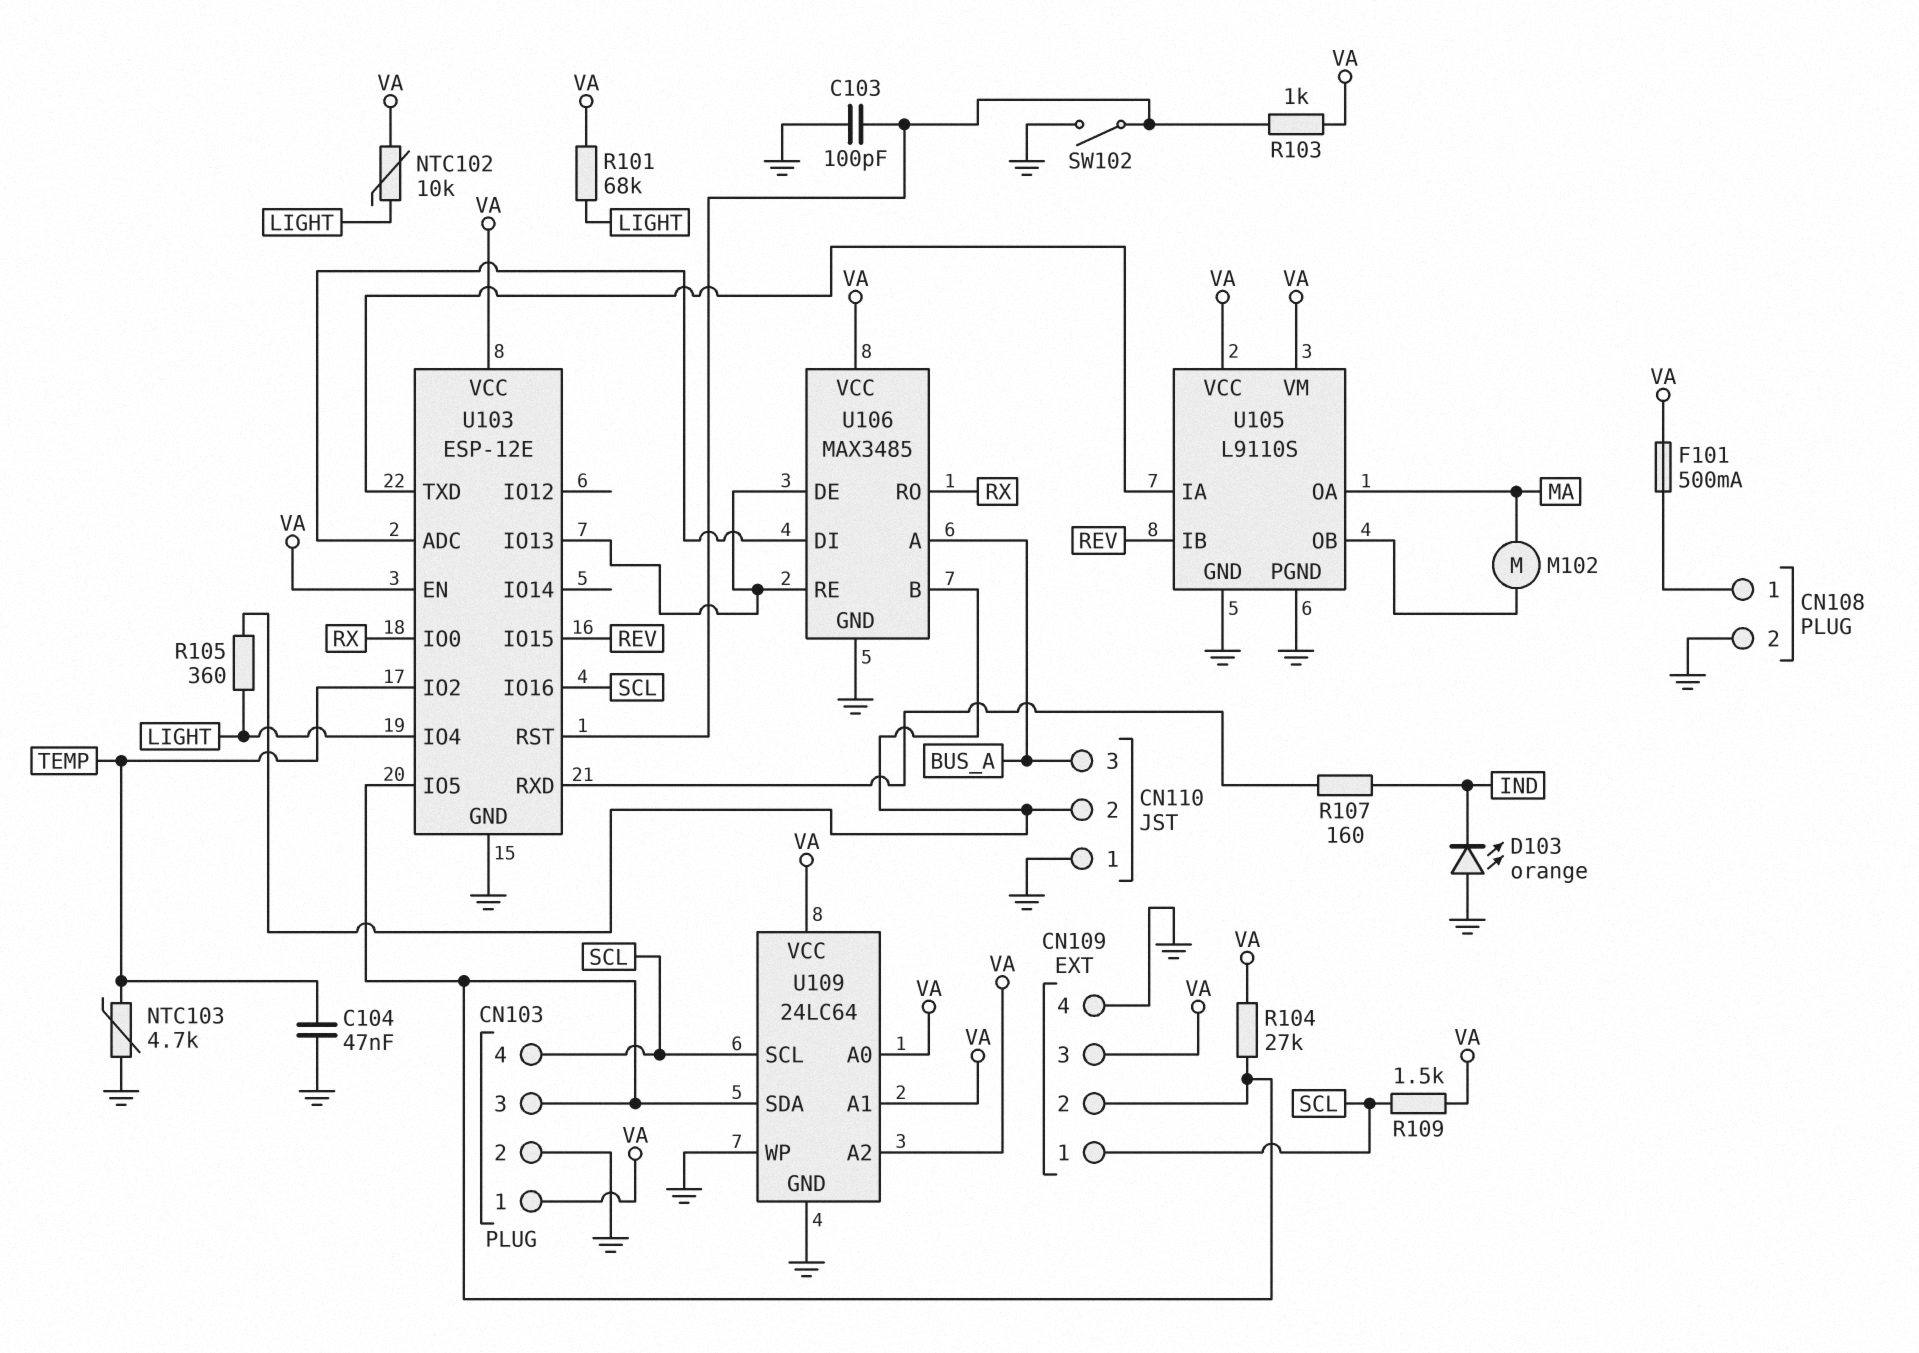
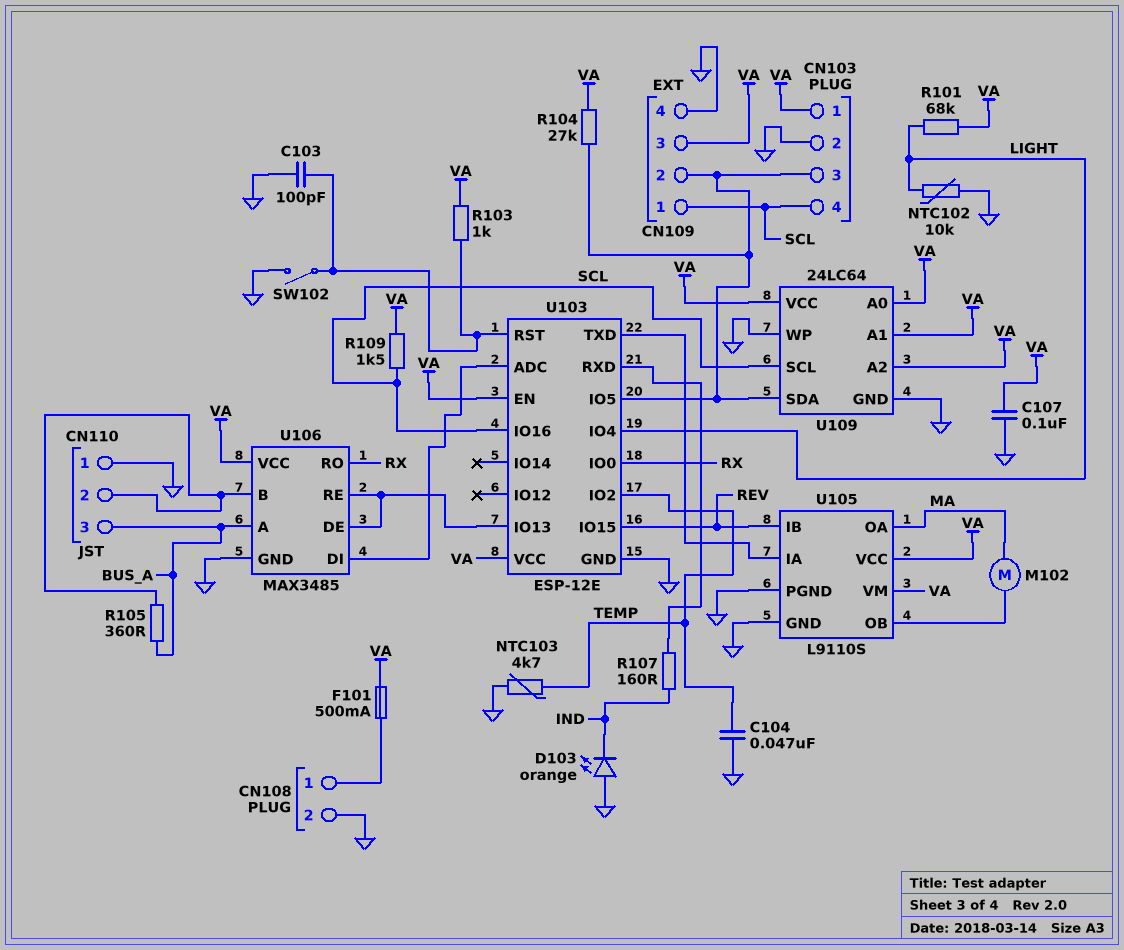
C107: none -> 100nF (GND, VA)
NTC102: 10k (LIGHT, VA) -> 10k (GND, LIGHT)
R105: 360 (CN110/2, LIGHT) -> 360 (BUS_A, CN110/2)

